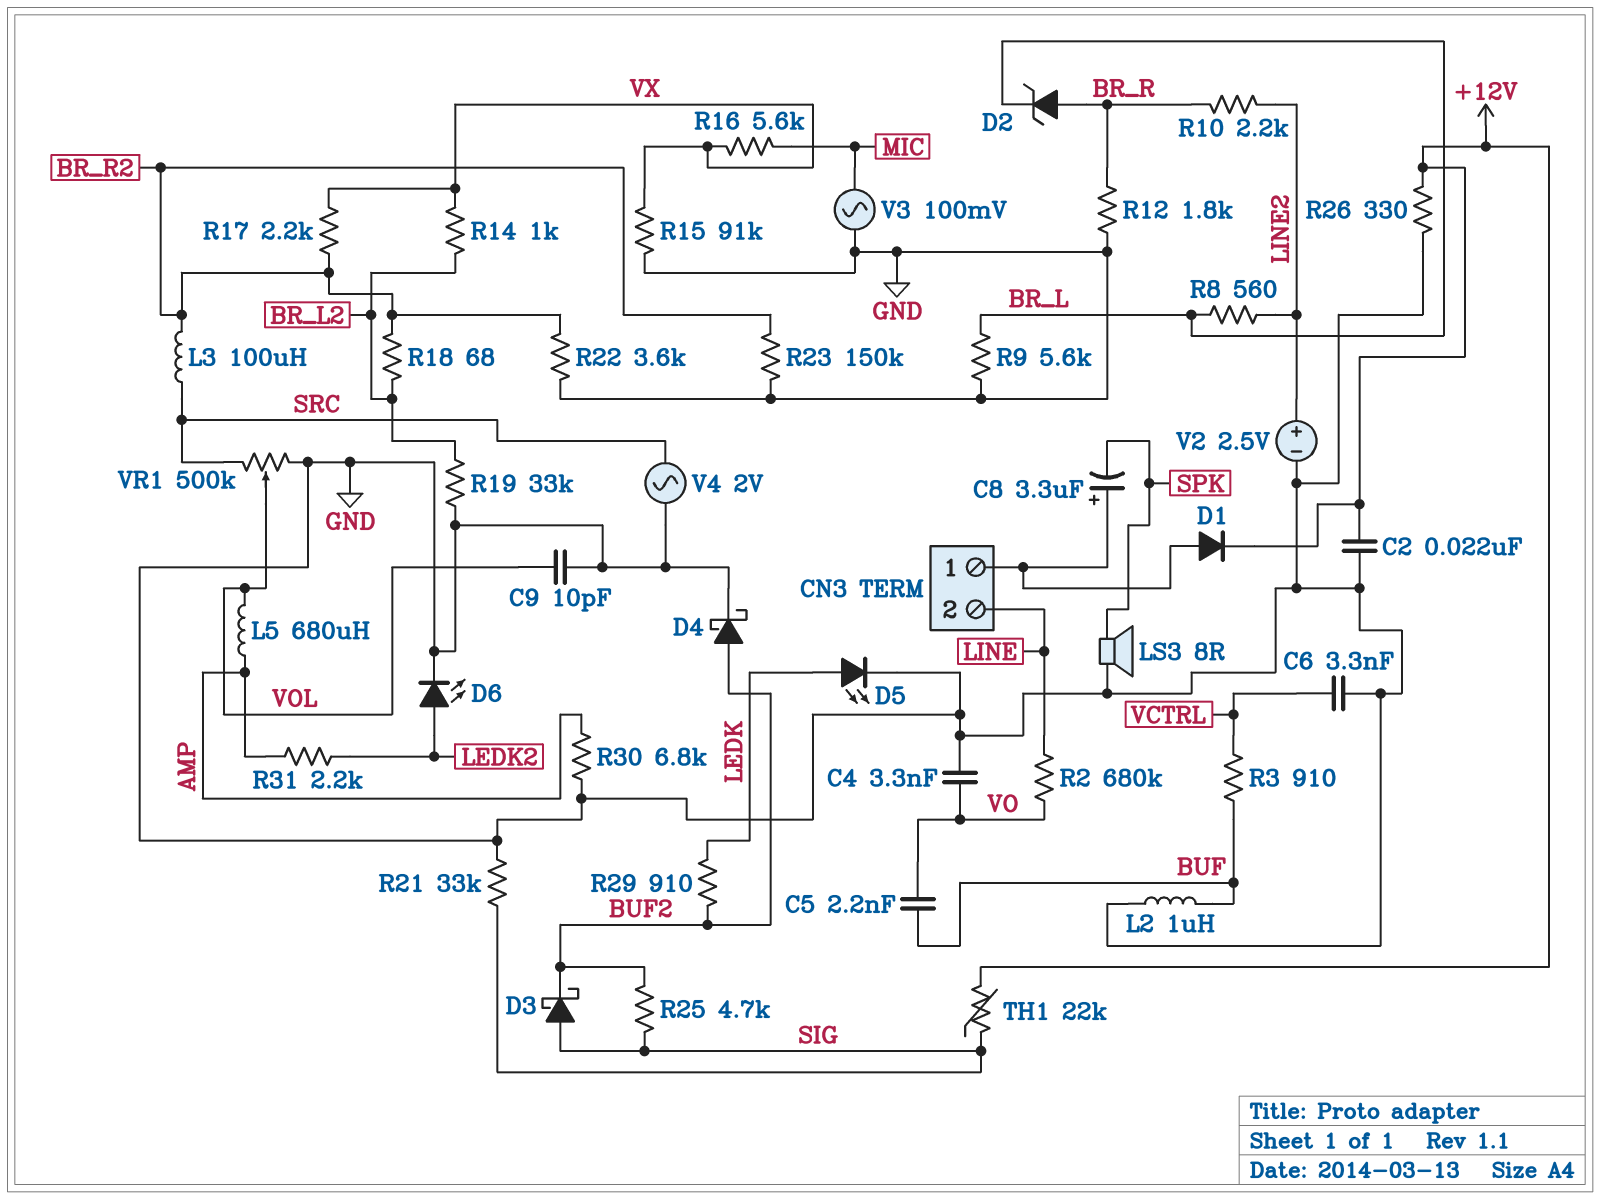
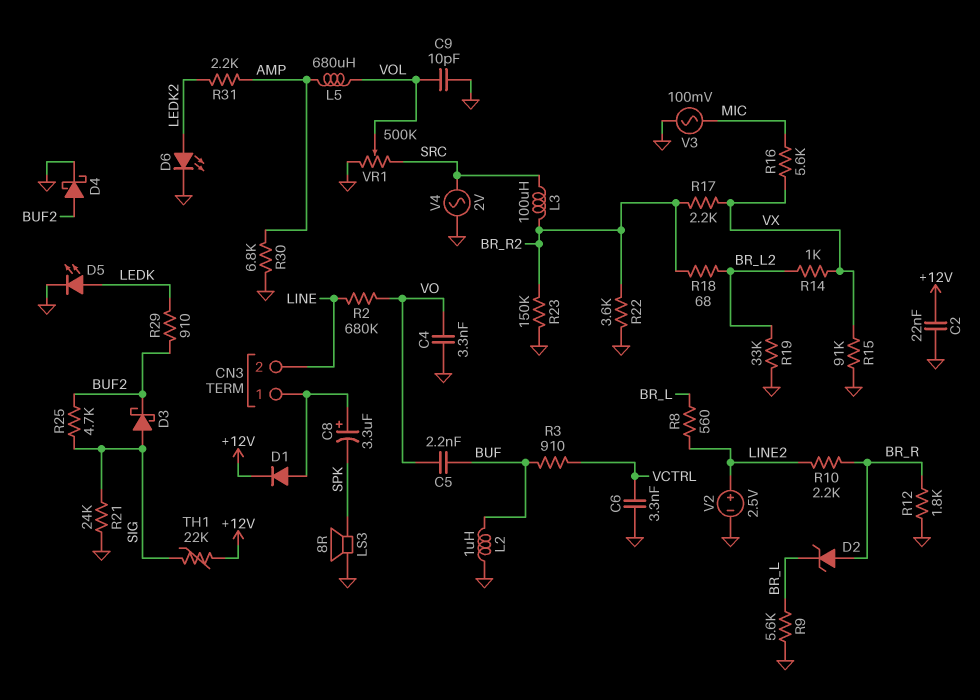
R21: 33k (GND, SIG) -> 24k (GND, SIG)
R26: 330 (+12V, GND) -> none

